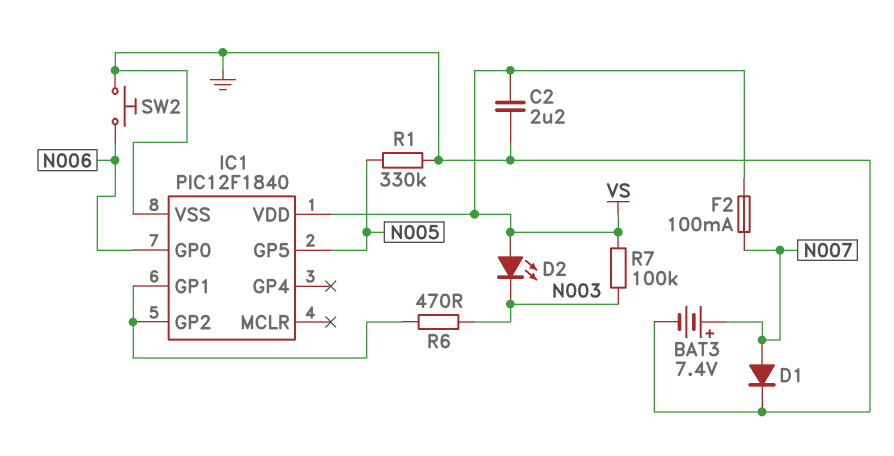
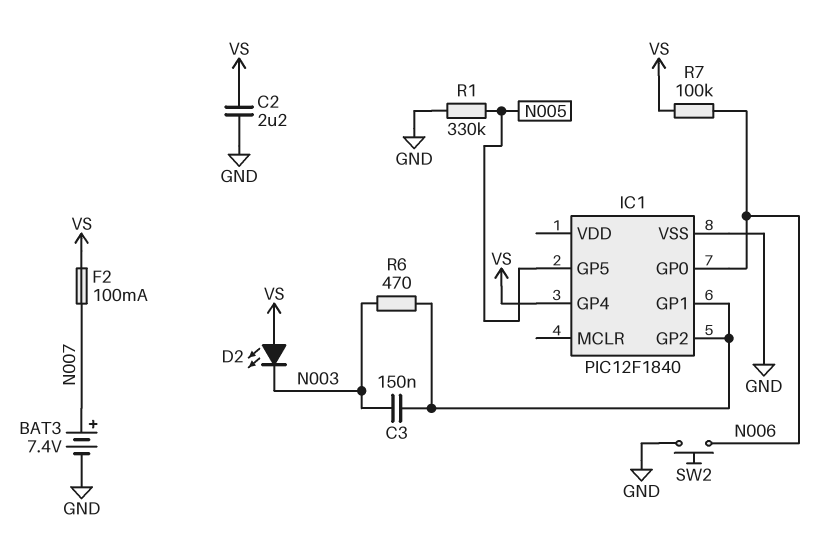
C3: none -> 150nF (IC1/GP1, N003)
D1: diode (A N007, K GND) -> none
IC1 pin GP4: none -> VS
IC1 pin VDD: VS -> none
R7: 100k (N003, VS) -> 100k (N006, VS)

